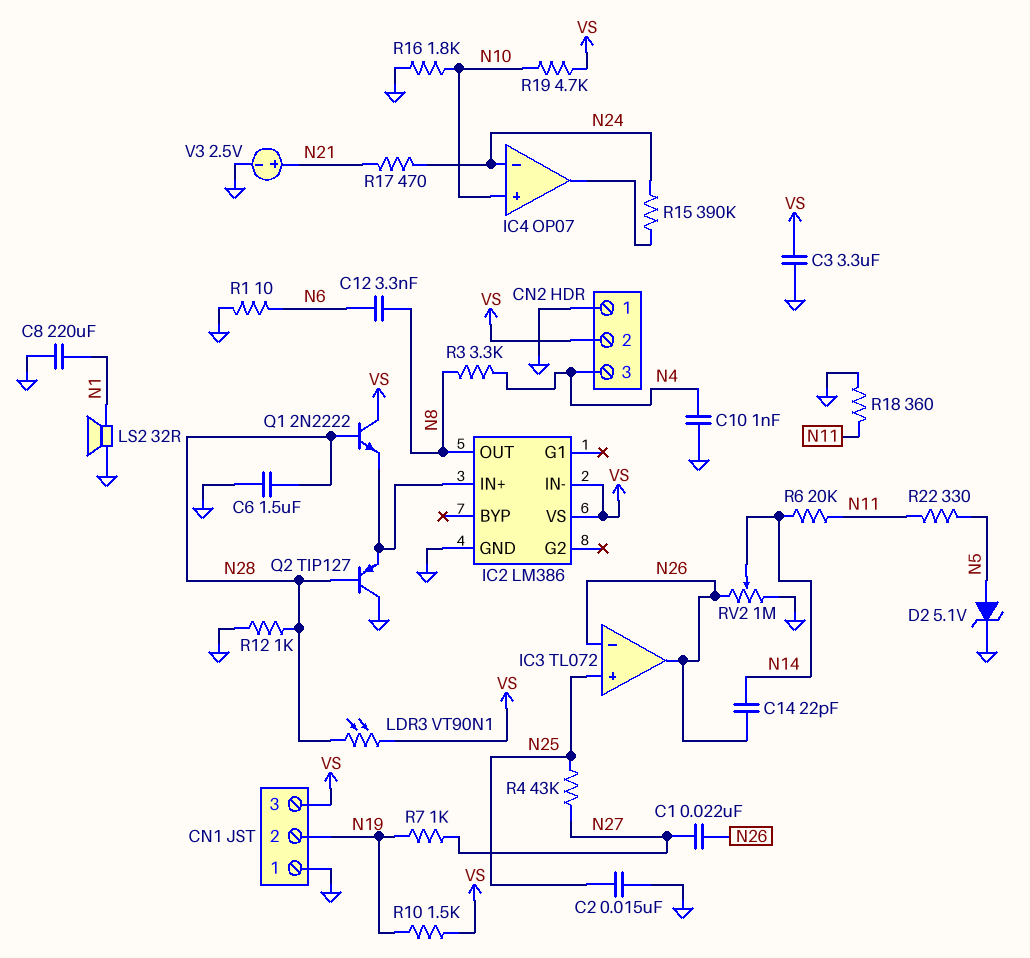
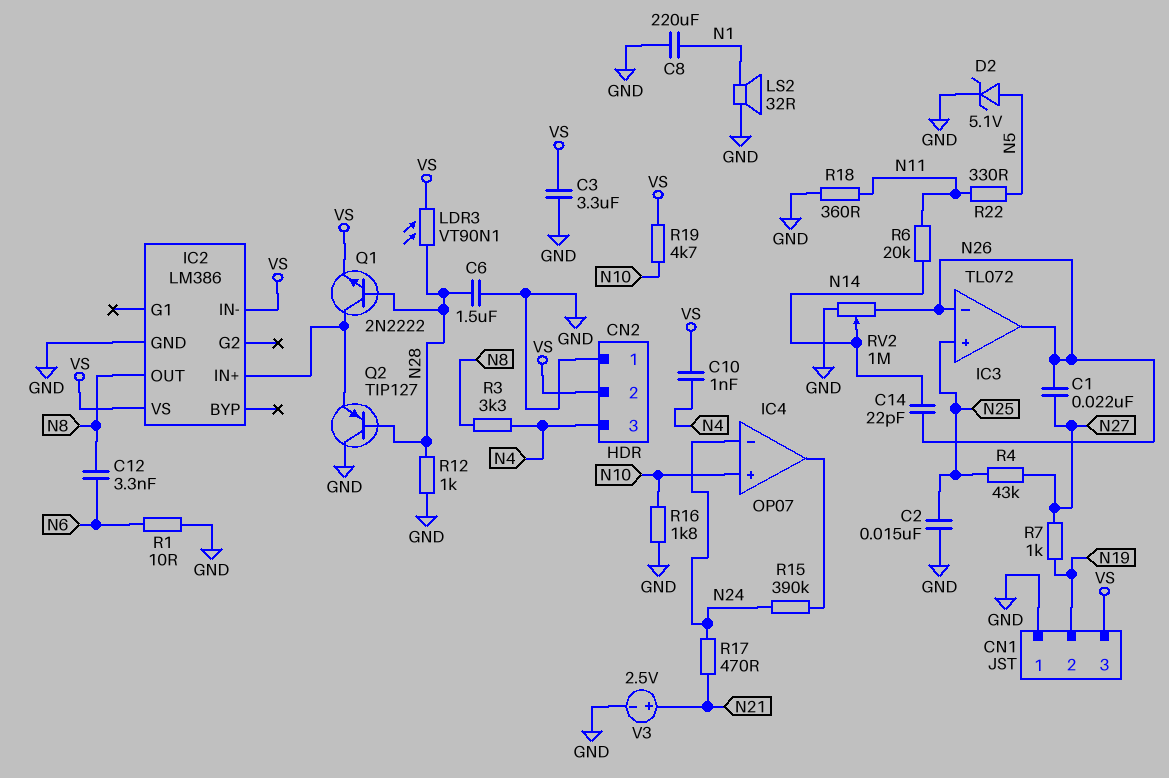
C10: 1nF (GND, N4) -> 1nF (N4, VS)
Q1: NPN 2N2222 (B N28, C VS, E IC2/IN+) -> NPN 2N2222 (B N28, C IC2/IN+, E VS)
R10: 1.5k (N19, VS) -> none

